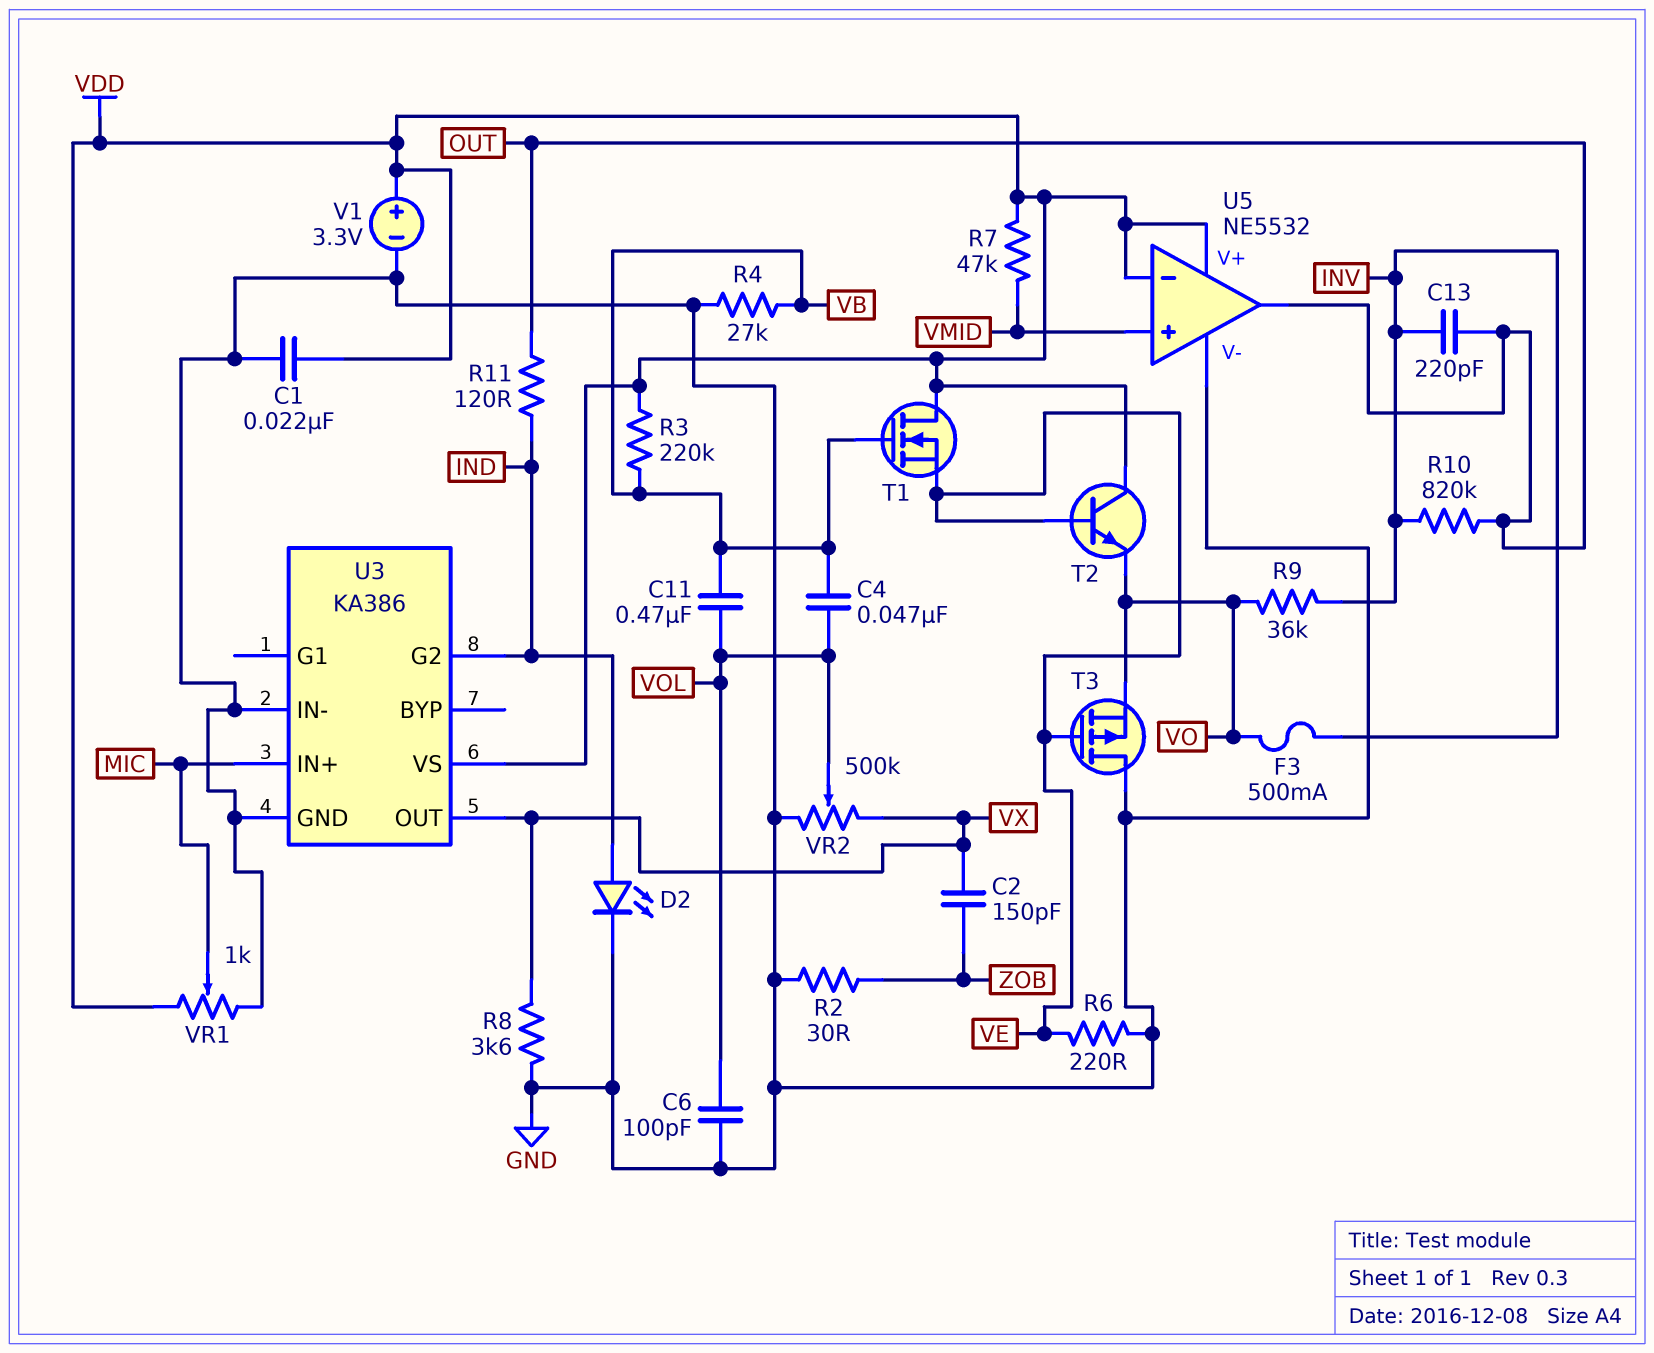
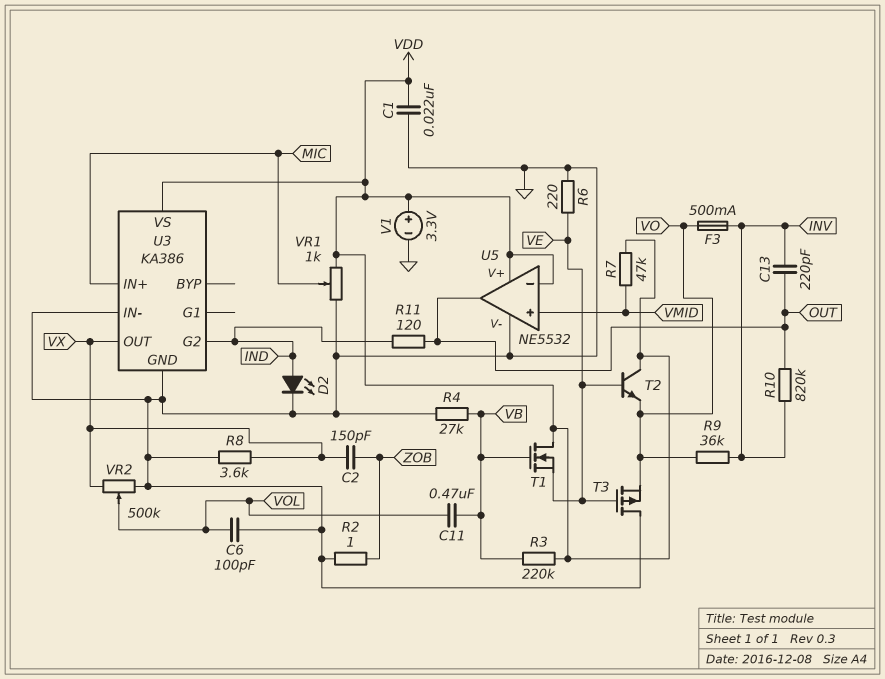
C4: 47nF (VB, VOL) -> none
R2: 30 (GND, ZOB) -> 1 (GND, ZOB)

